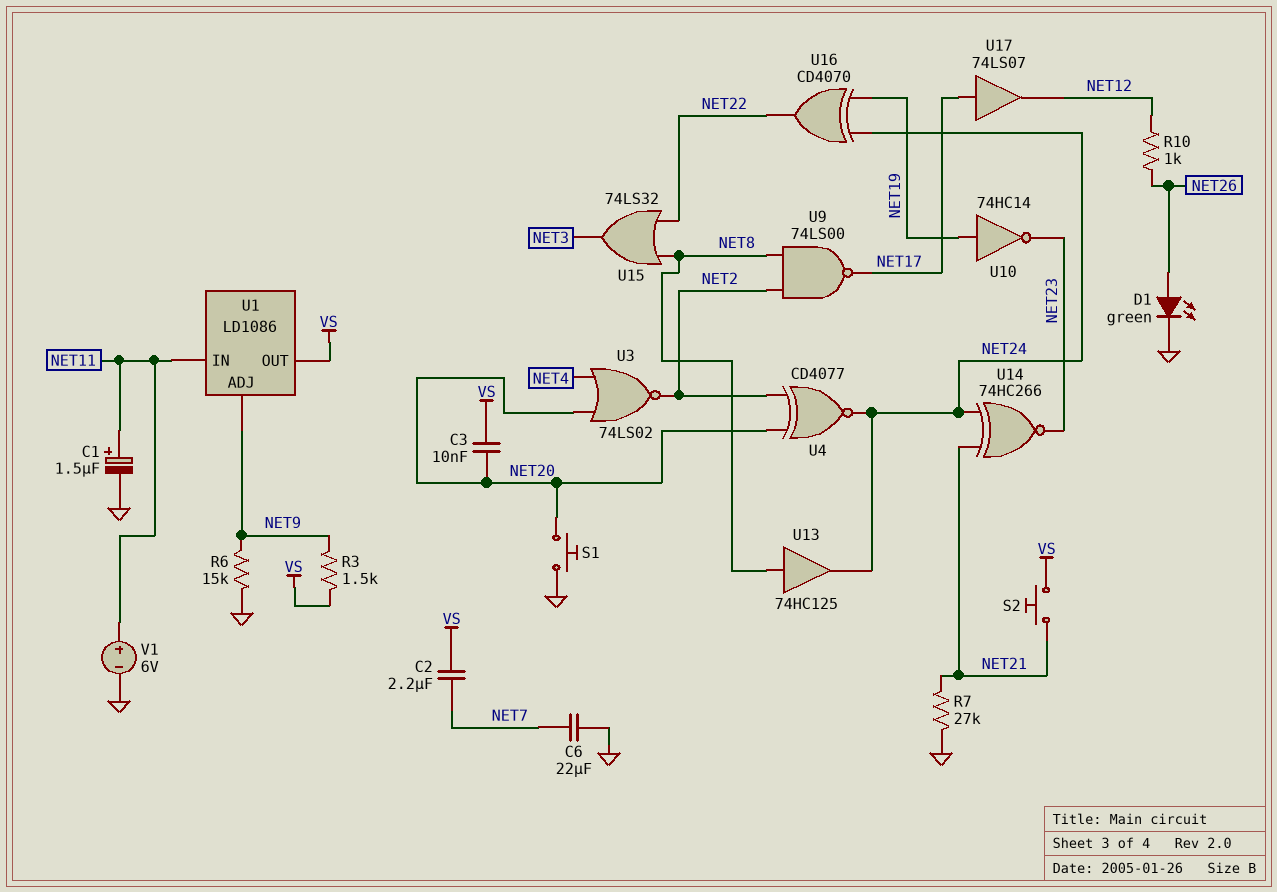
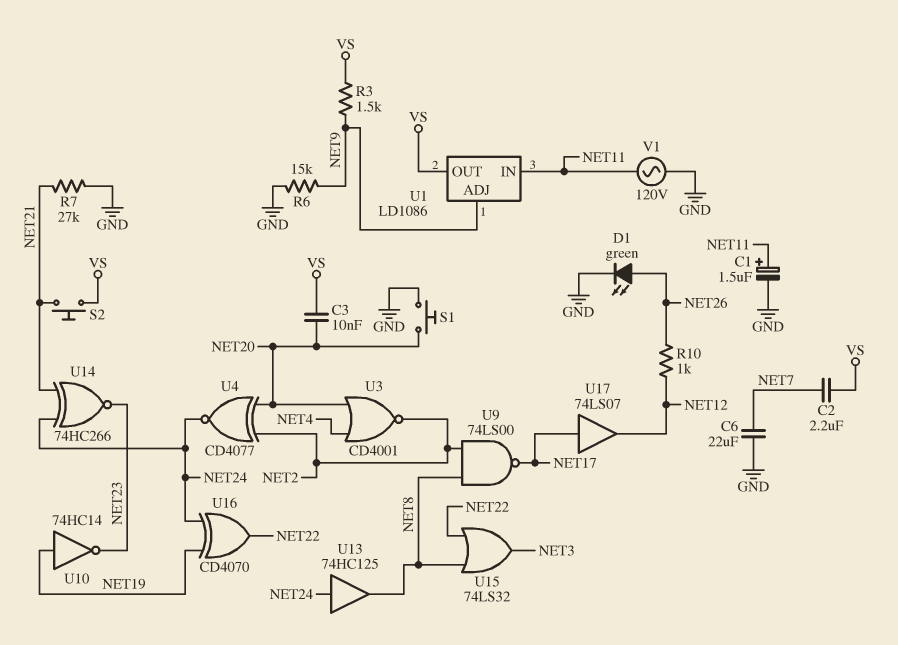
U3: NOR 74LS02 (in NET4, in NET20, out NET2) -> NOR CD4001 (in NET4, in NET20, out NET2)
U13: buffer 74HC125 (in NET8, out NET24) -> buffer 74HC125 (in NET24, out NET8)
V1: 6V (plus NET11, minus GND) -> AC 120V (GND, NET11)

